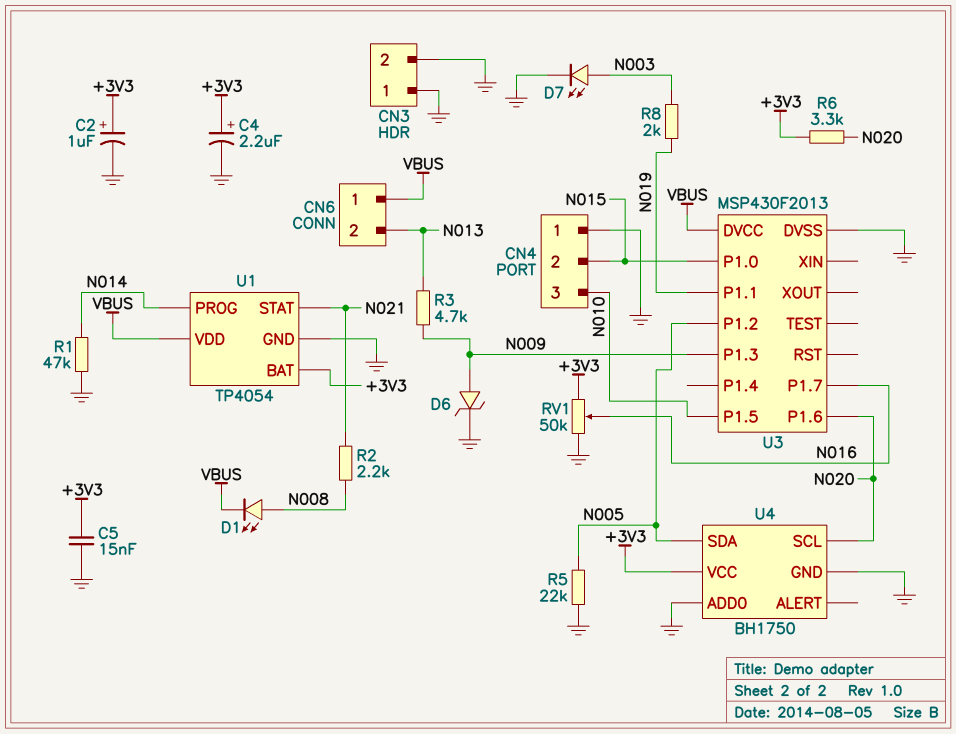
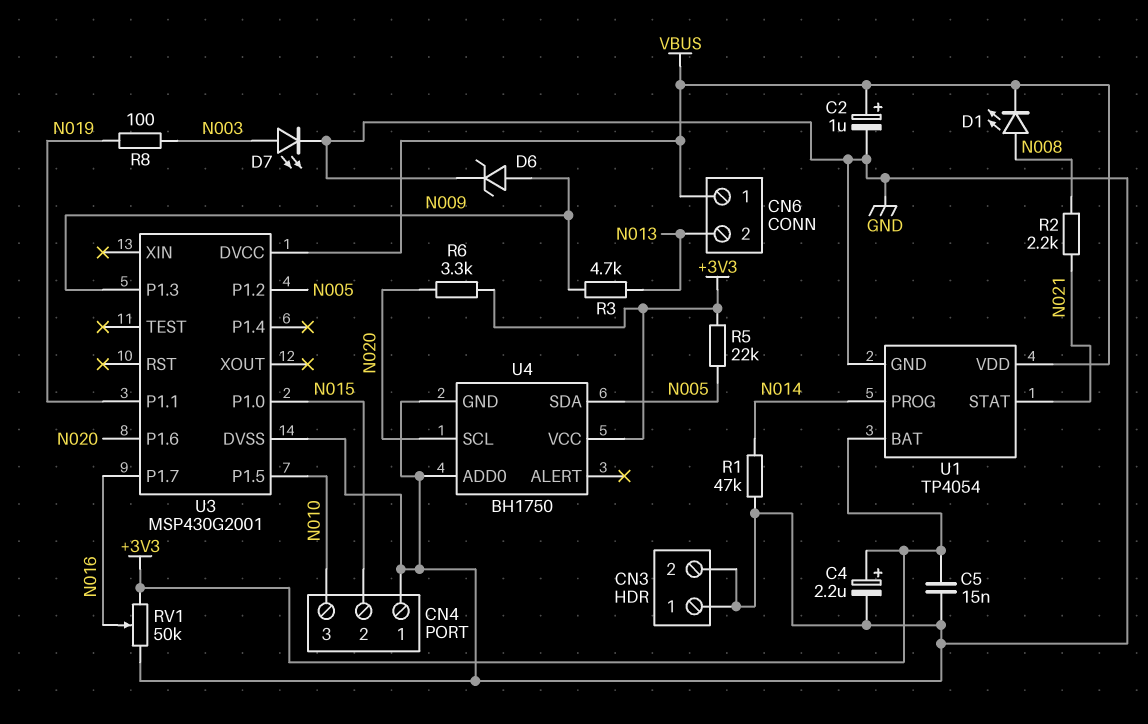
C2: 1uF (plus +3V3, minus GND) -> 1uF (plus VBUS, minus GND)
R5: 22k (GND, N005) -> 22k (+3V3, N005)
R8: 2k (N003, N019) -> 100 (N003, N019)
U3: MSP430F2013 -> MSP430G2001

